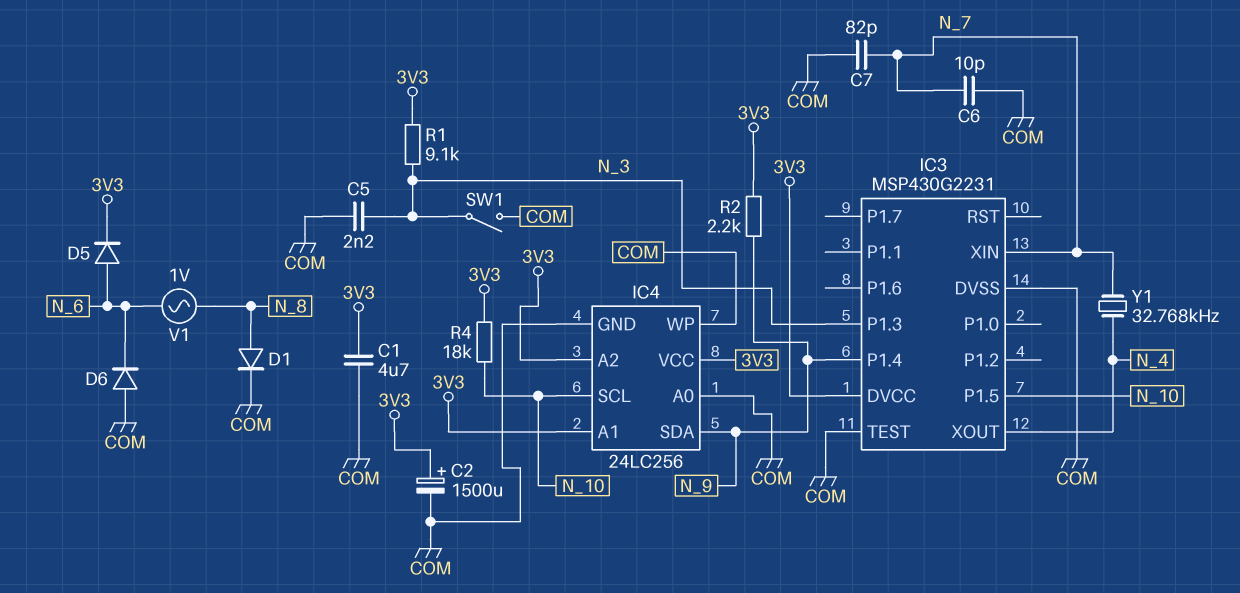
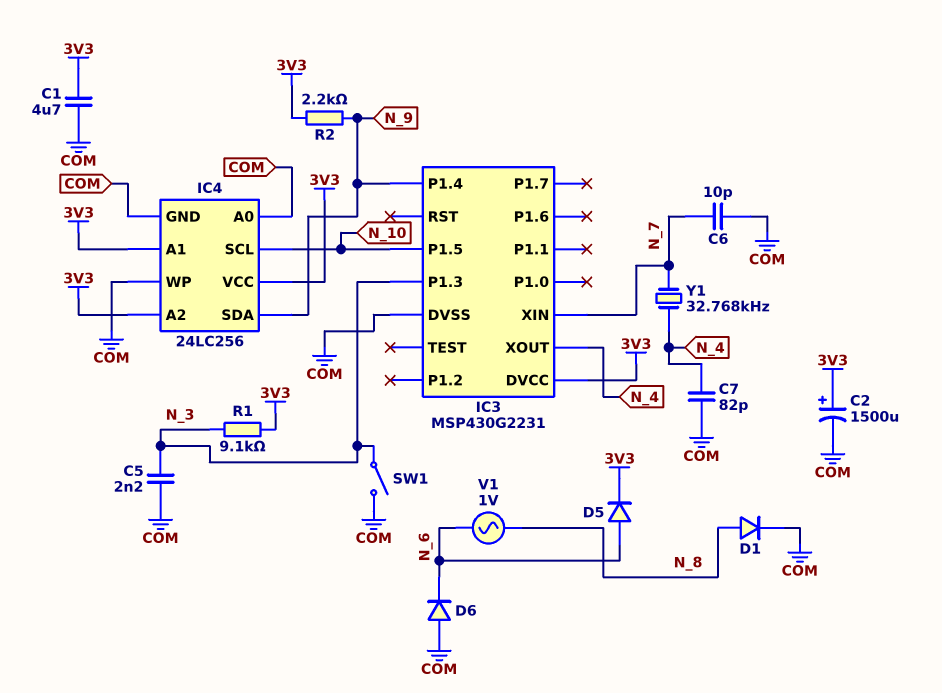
C7: 82pF (COM, N_7) -> 82pF (COM, N_4)
IC3 pin TEST: COM -> none
R4: 18k (3V3, N_10) -> none

